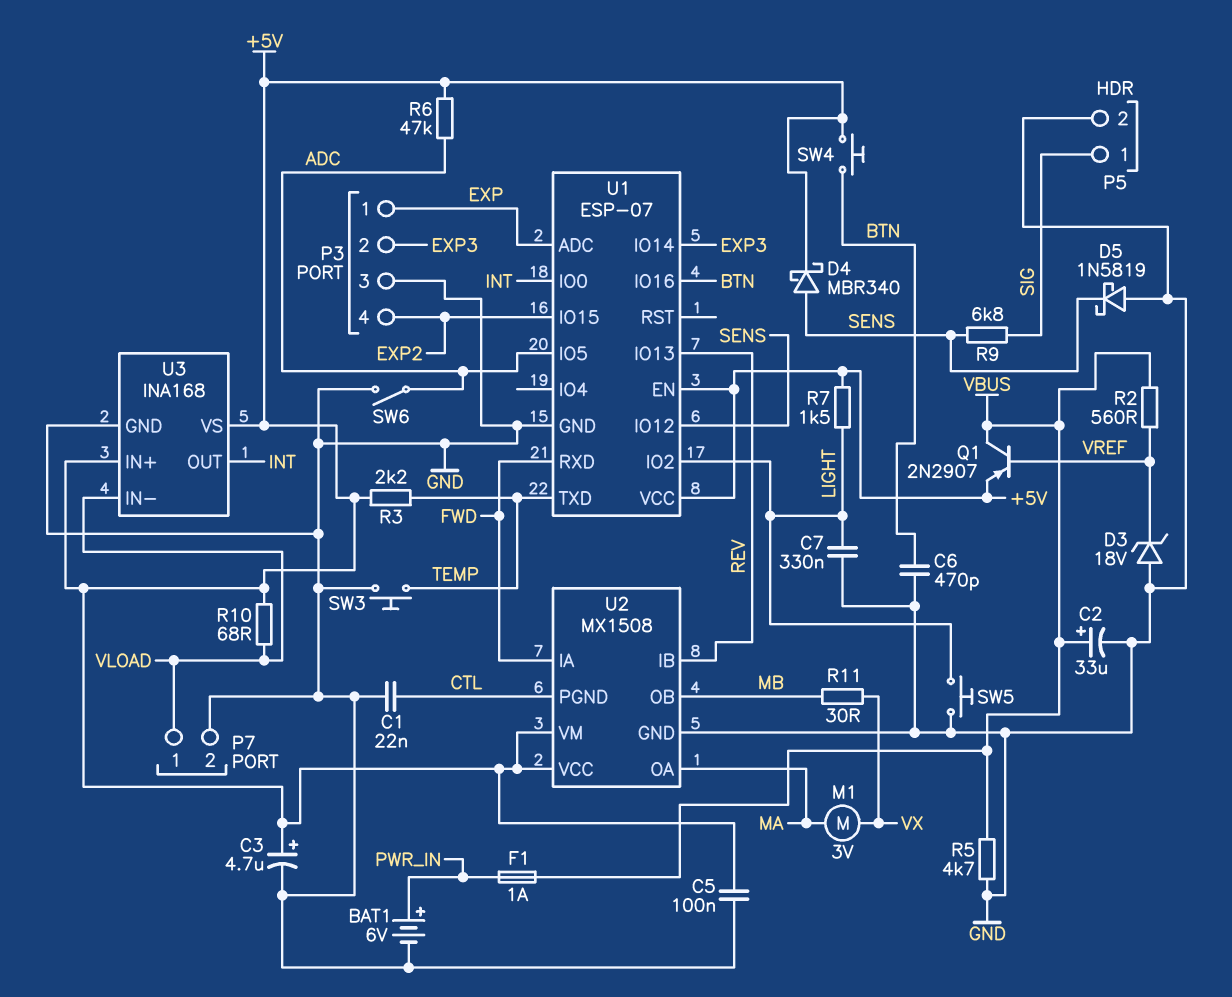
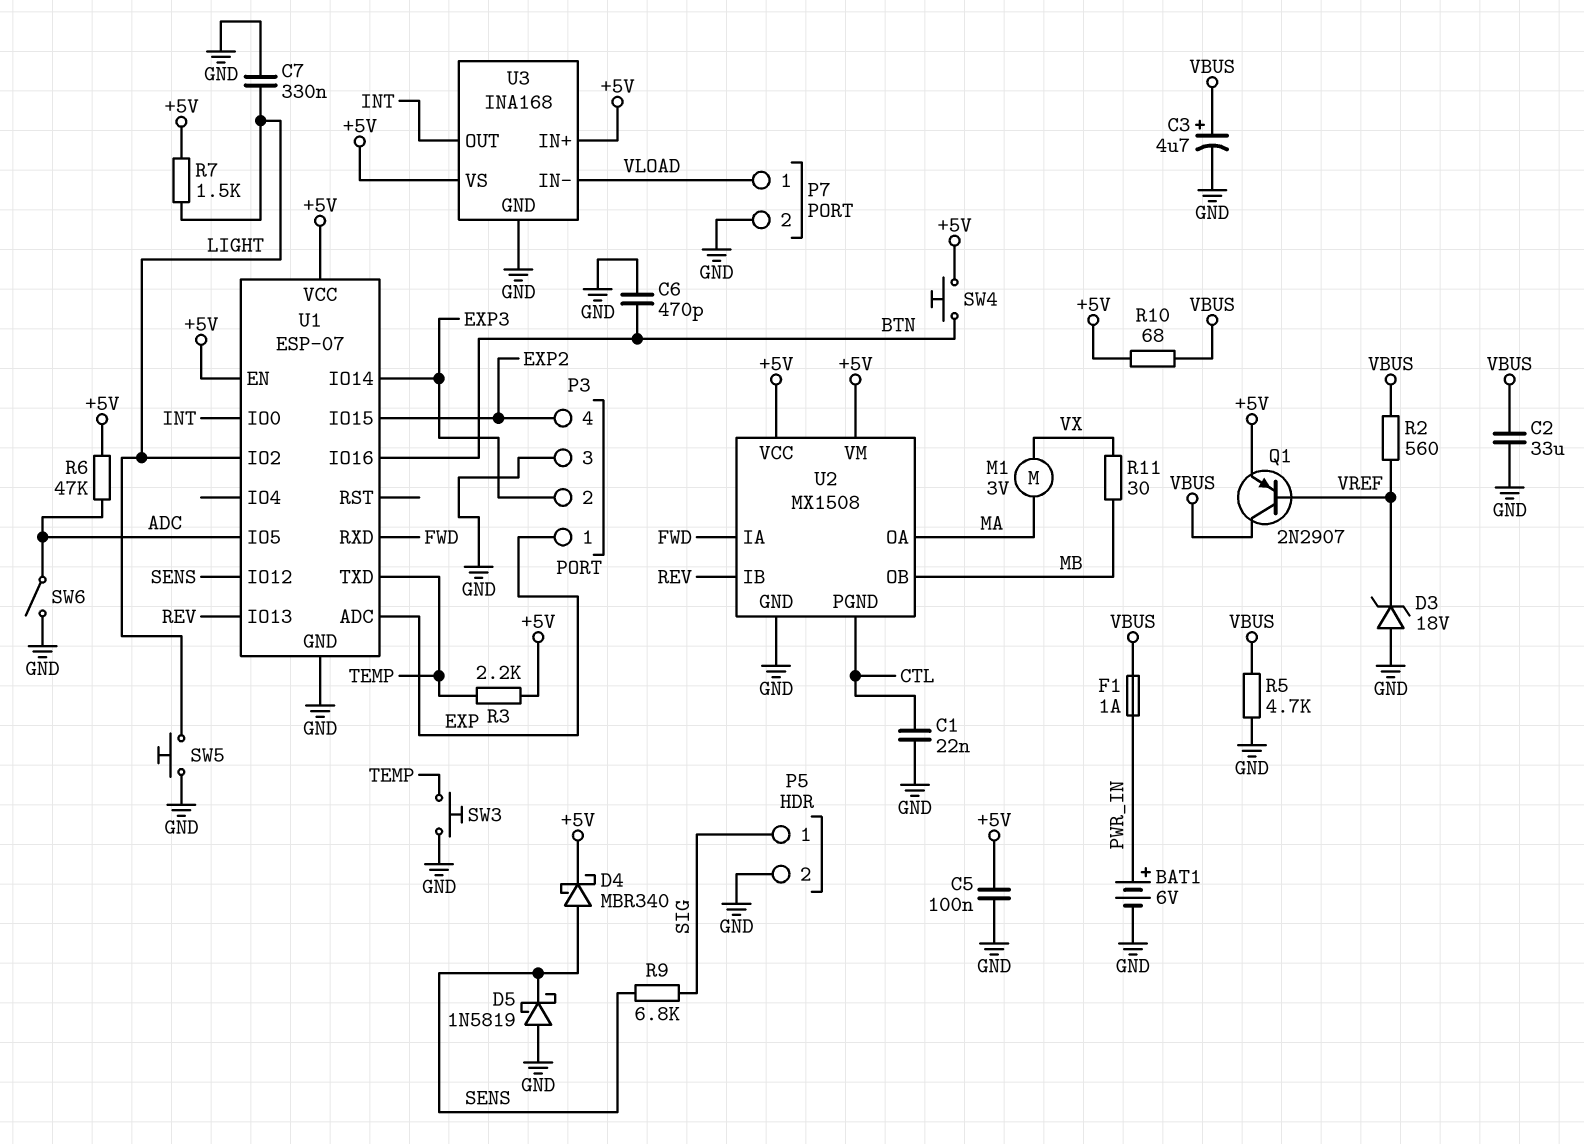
C2: 33uF (plus VBUS, minus GND) -> 33uF (GND, VBUS)
C3: 4.7uF (plus +5V, minus GND) -> 4.7uF (plus VBUS, minus GND)
R10: 68 (+5V, VLOAD) -> 68 (+5V, VBUS)

